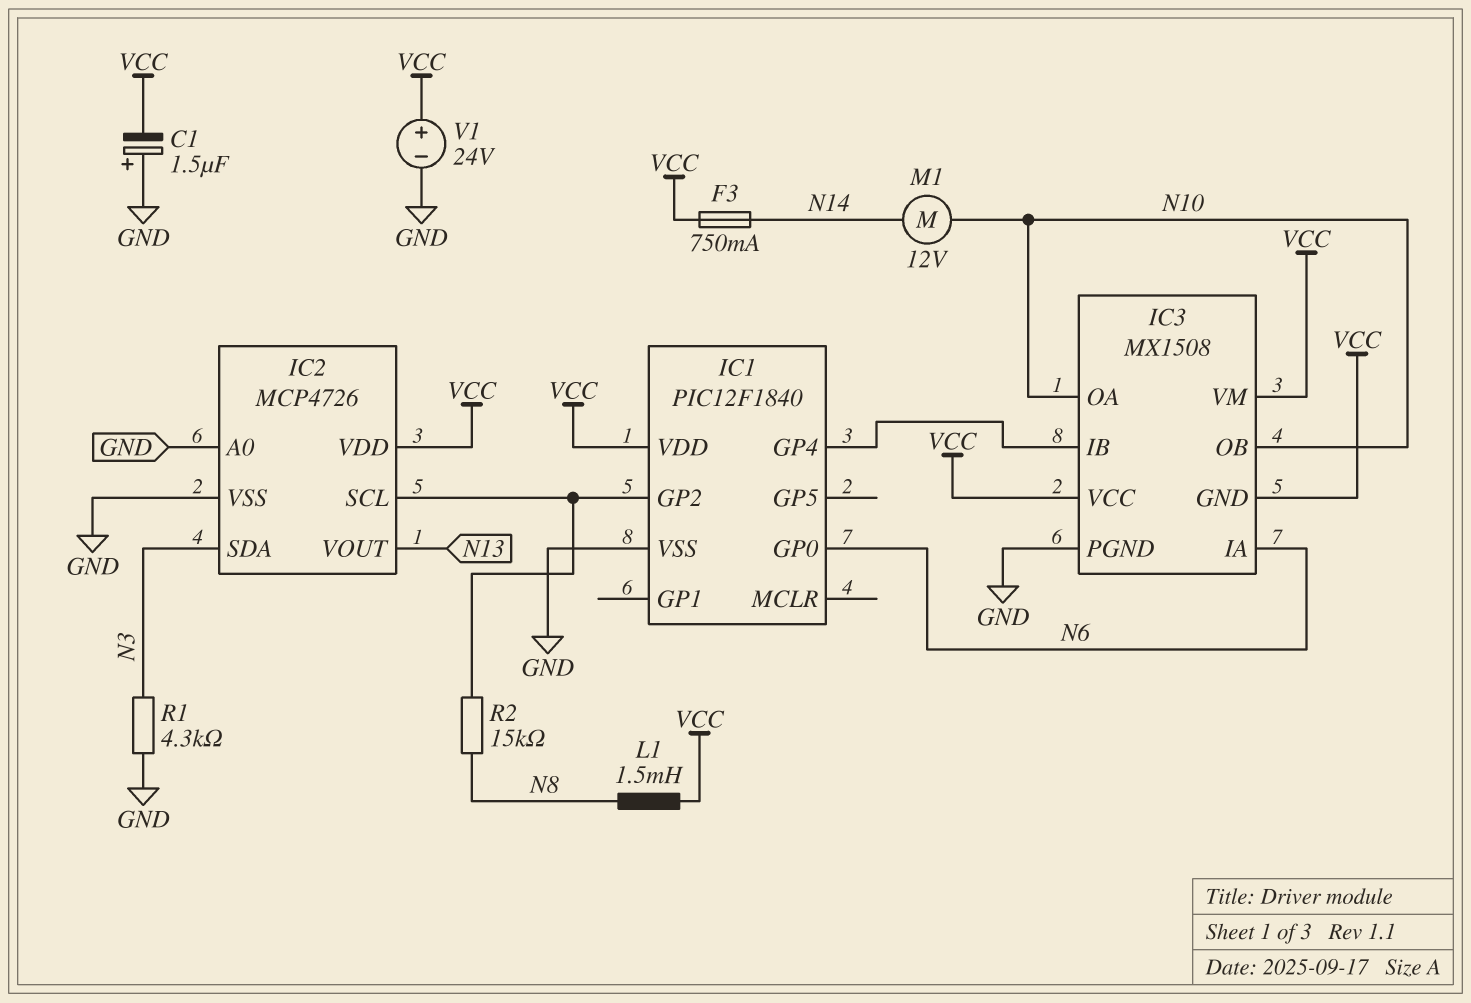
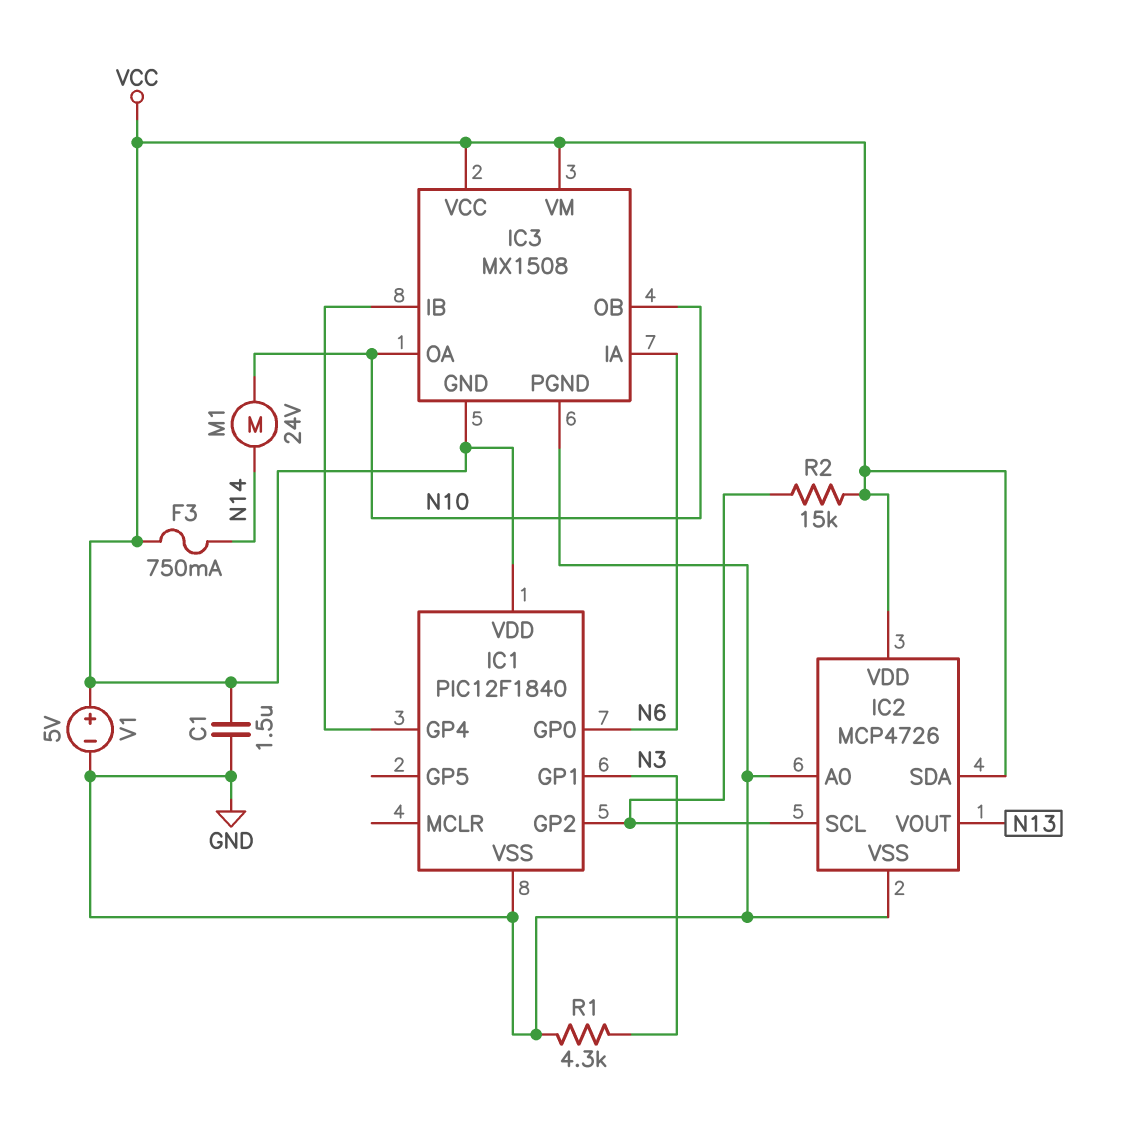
C1: 1.5uF (plus GND, minus VCC) -> 1.5uF (GND, VCC)
IC1 pin GP1: none -> N3
IC2 pin SDA: N3 -> VCC
L1: 1.5mH (N8, VCC) -> none
M1: motor 12V (N10, N14) -> motor 24V (N10, N14)
R2: 15k (IC1/GP2, N8) -> 15k (IC1/GP2, VCC)
V1: 24V (plus VCC, minus GND) -> 5V (plus VCC, minus GND)

